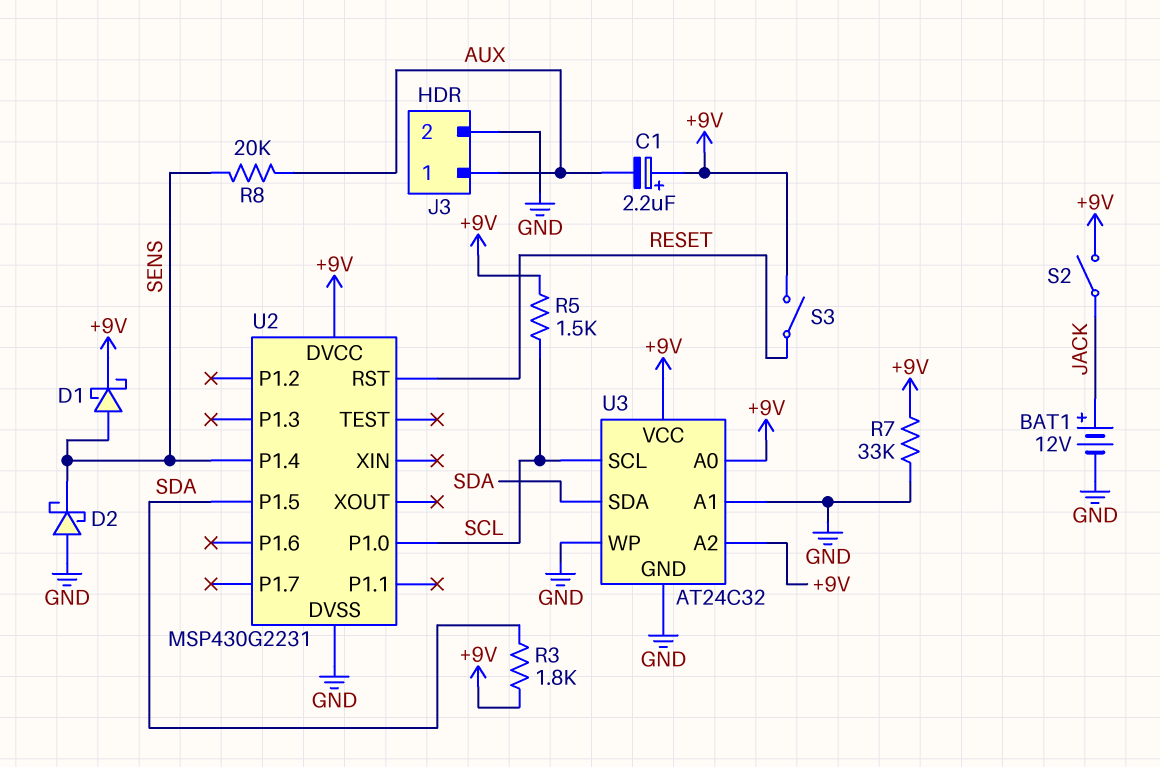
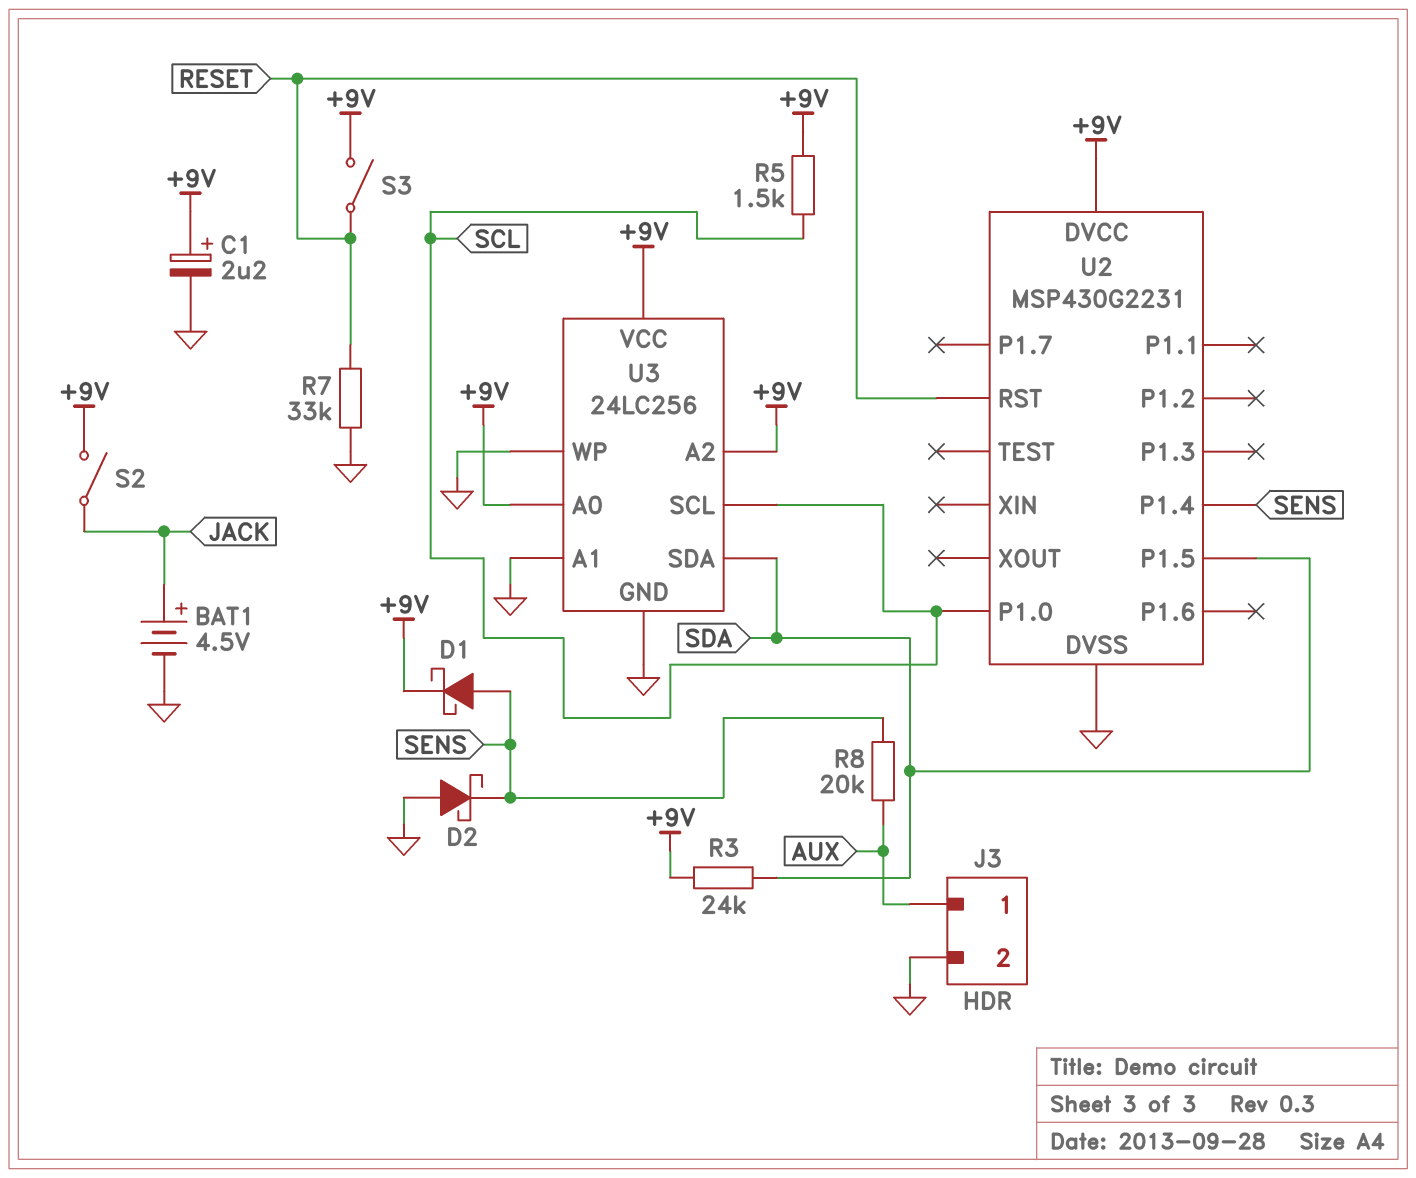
BAT1: 12V (plus JACK, minus GND) -> 4.5V (plus JACK, minus GND)
C1: 2.2uF (plus +9V, minus AUX) -> 2.2uF (plus +9V, minus GND)
R3: 1.8k (+9V, SDA) -> 24k (+9V, SDA)
R7: 33k (+9V, GND) -> 33k (GND, RESET)
U3: AT24C32 -> 24LC256

